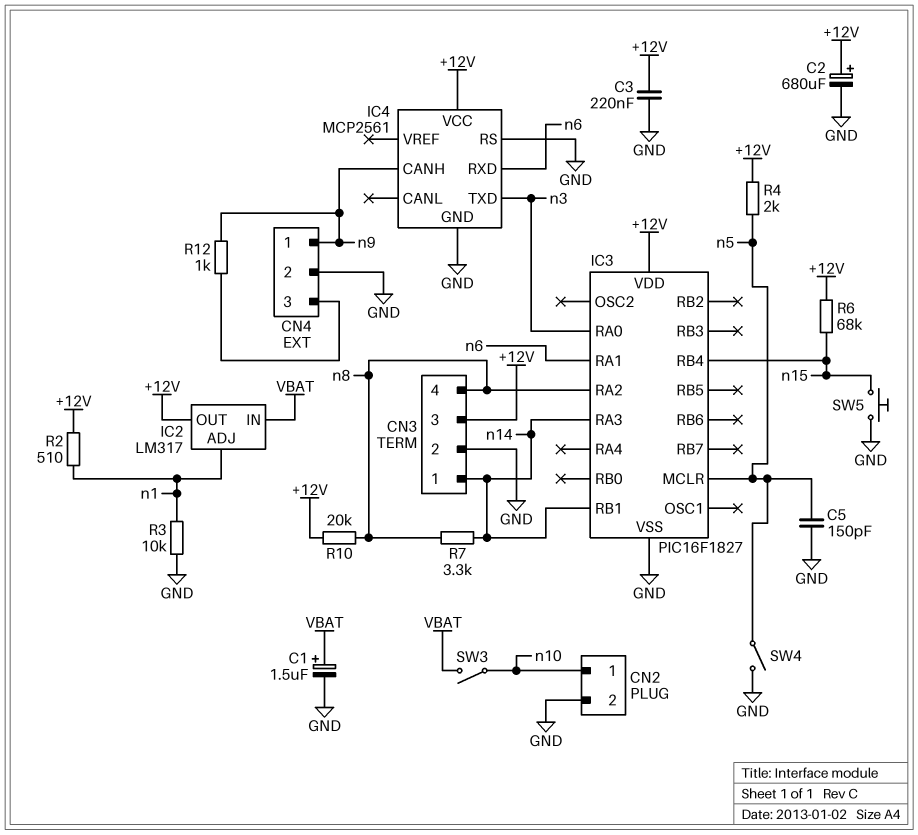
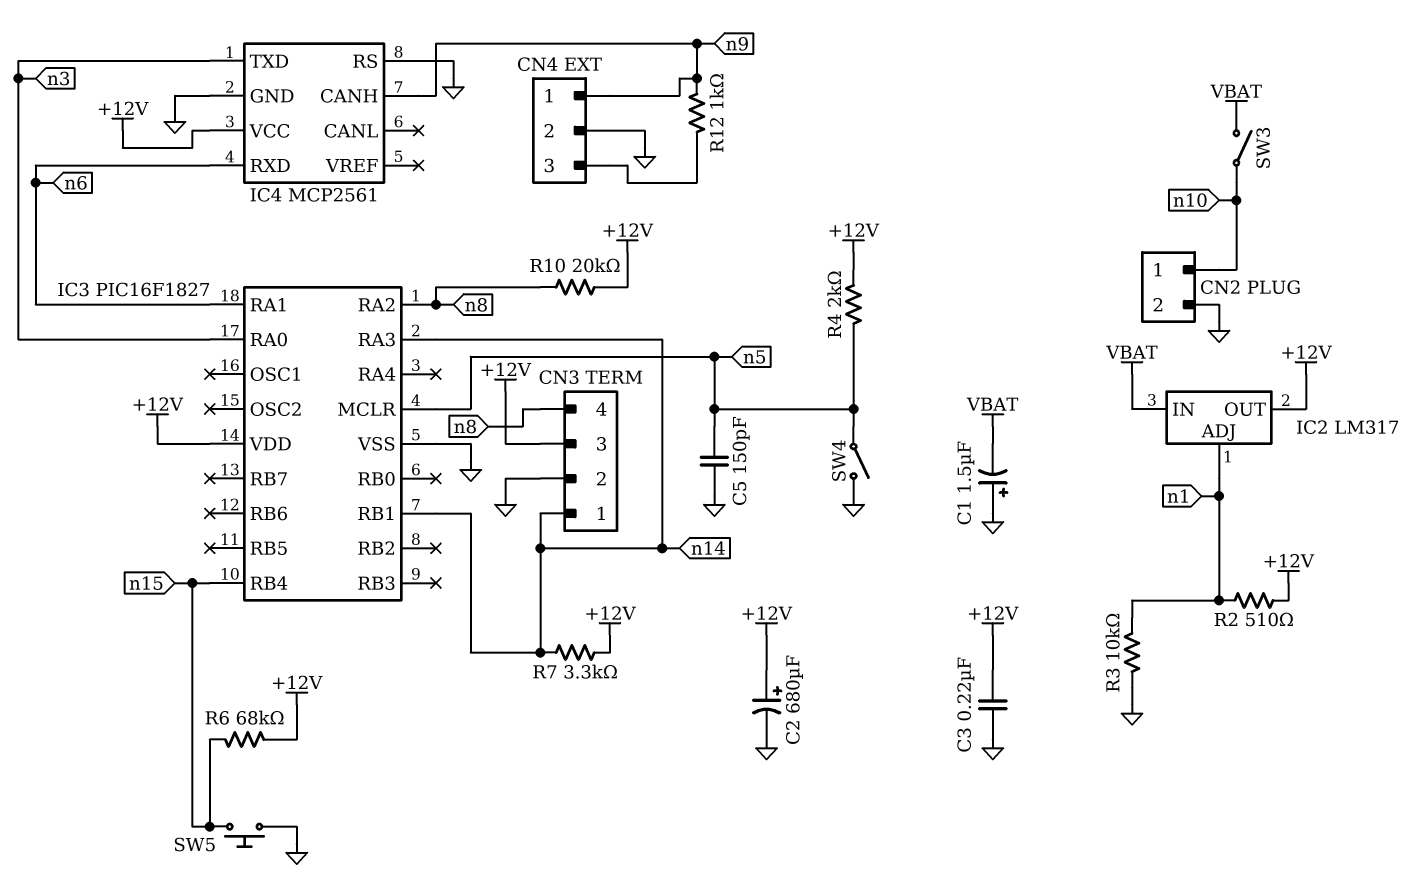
C1: 1.5uF (plus VBAT, minus GND) -> 1.5uF (plus GND, minus VBAT)
R7: 3.3k (n8, n14) -> 3.3k (+12V, n14)

